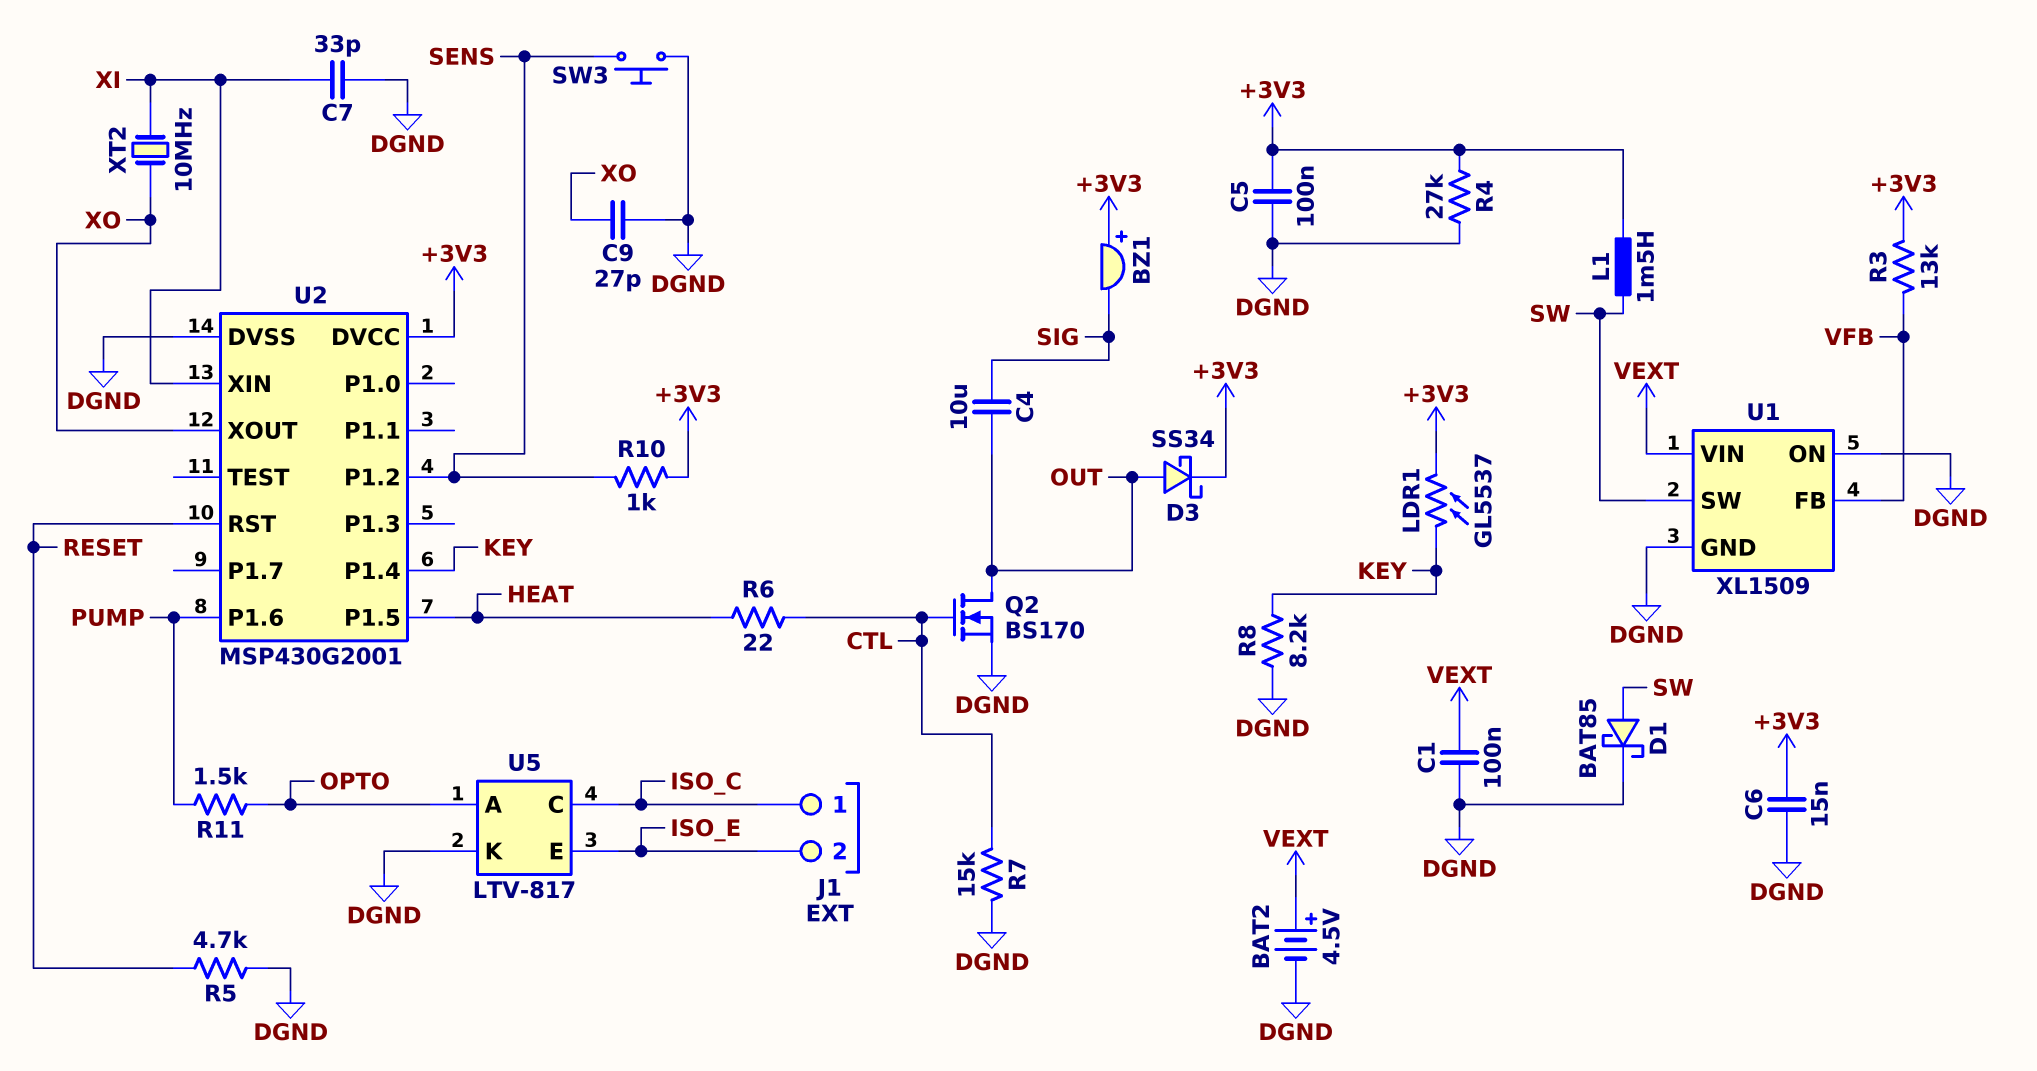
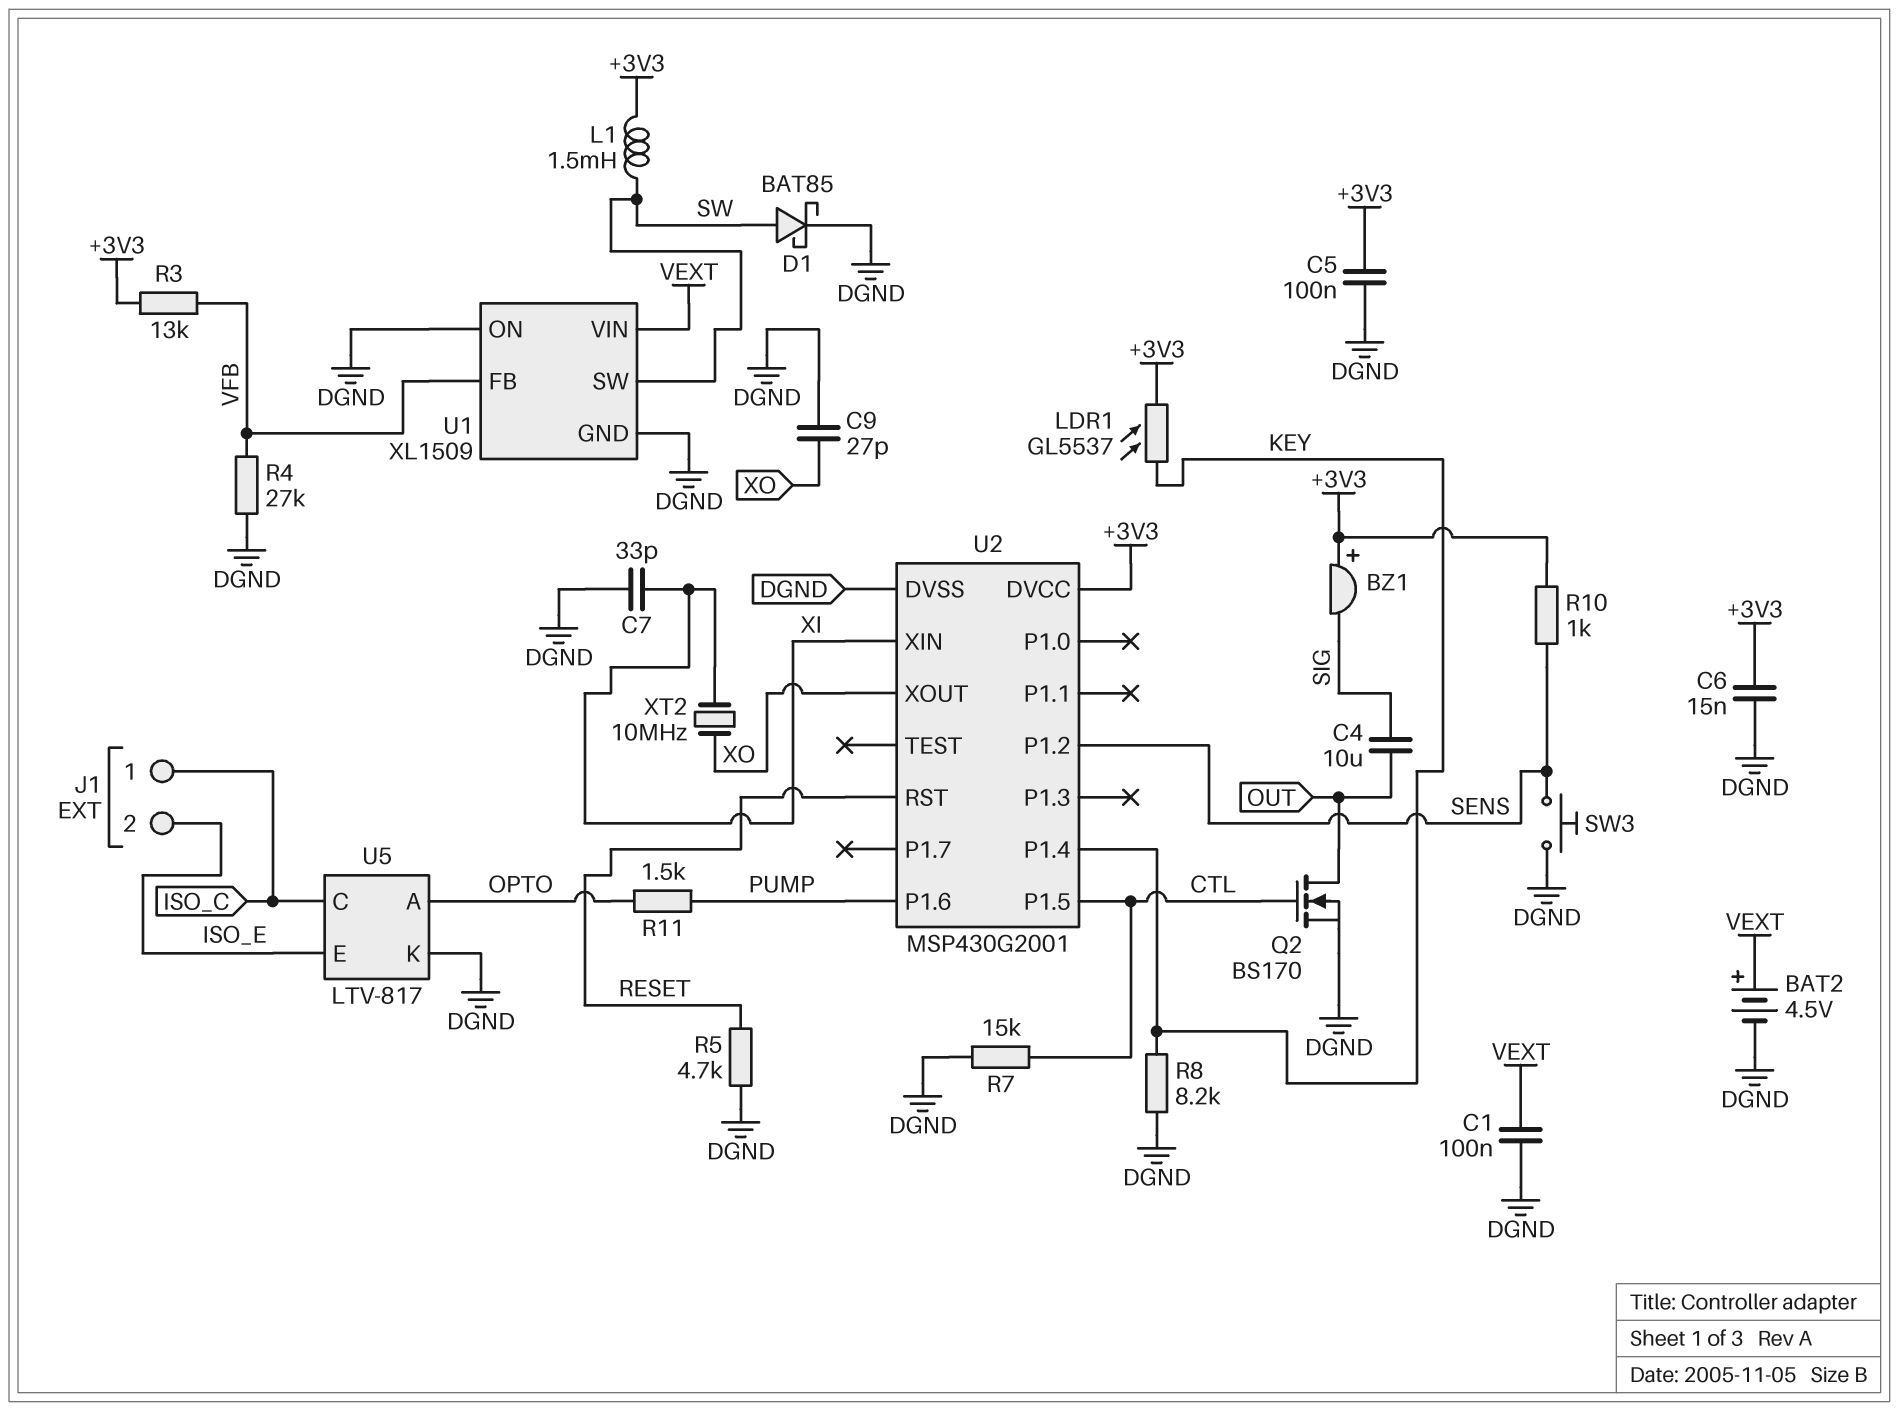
D3: schottky SS34 (A OUT, K +3V3) -> none
R4: 27k (+3V3, DGND) -> 27k (DGND, VFB)
R6: 22 (CTL, HEAT) -> none
U2 pin P1.5: HEAT -> CTL

